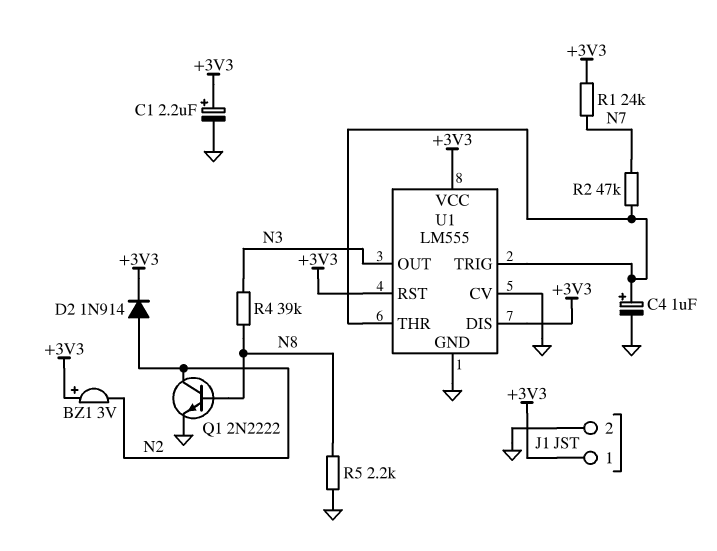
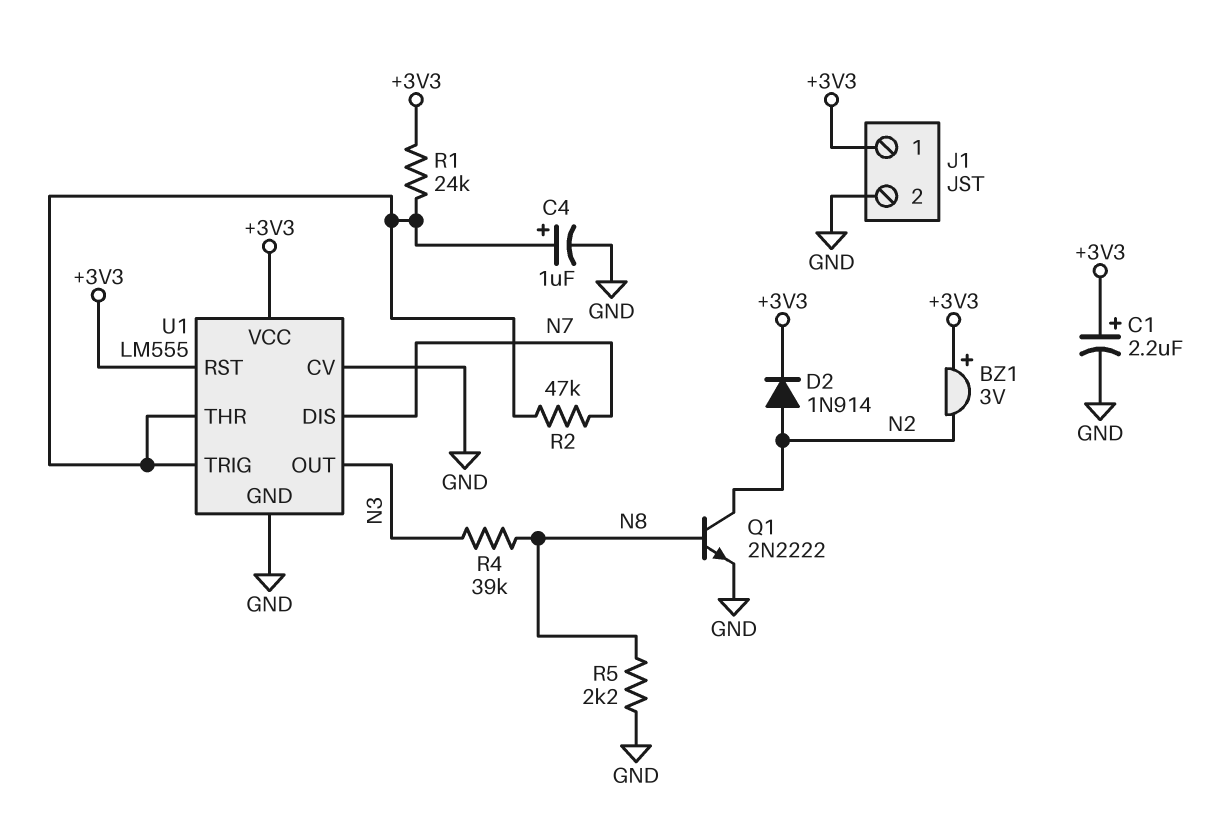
R1: 24k (+3V3, N7) -> 24k (+3V3, U1/THR)
U1 pin DIS: +3V3 -> N7

